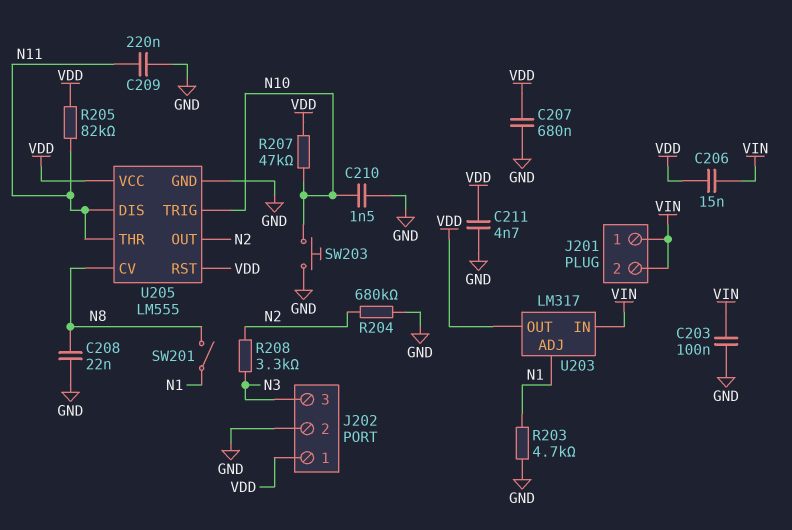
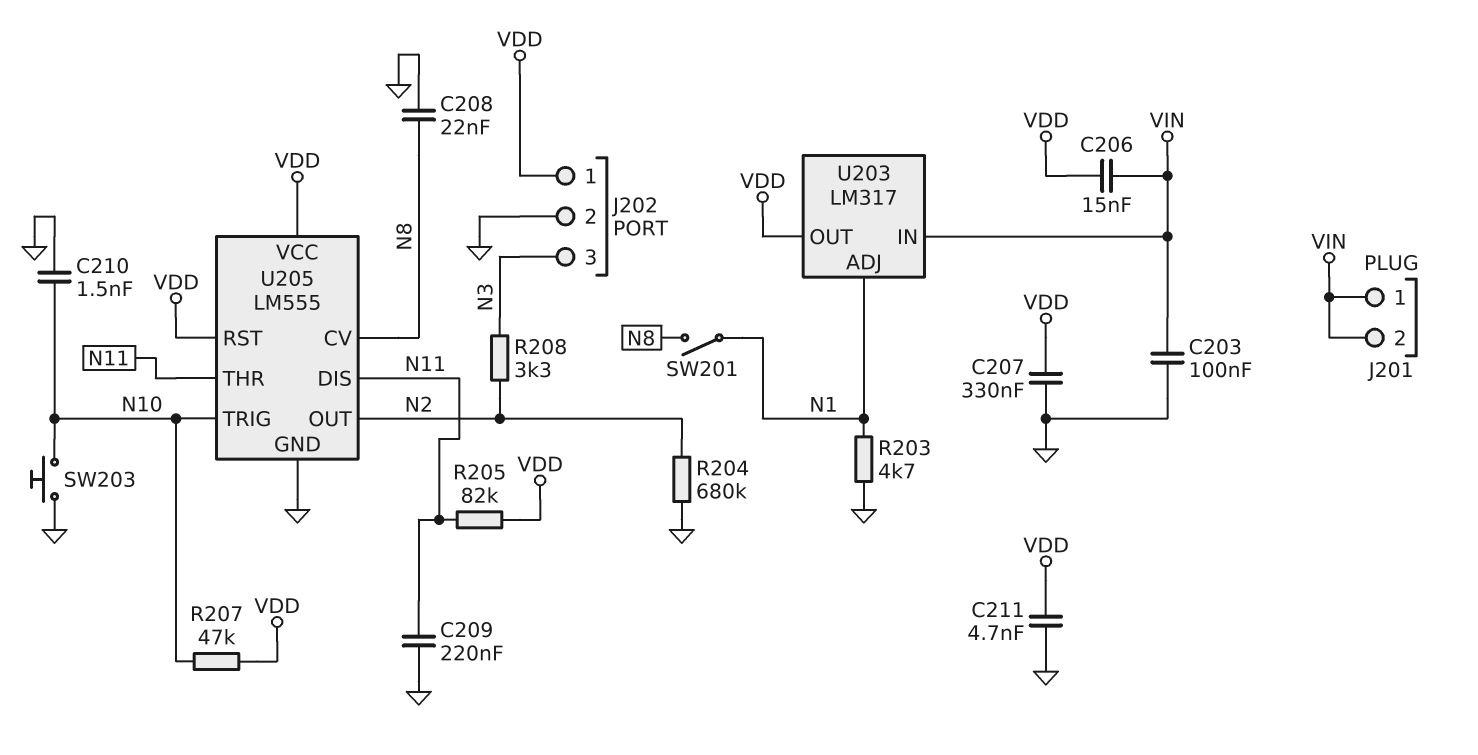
C207: 680nF (GND, VDD) -> 330nF (GND, VDD)

